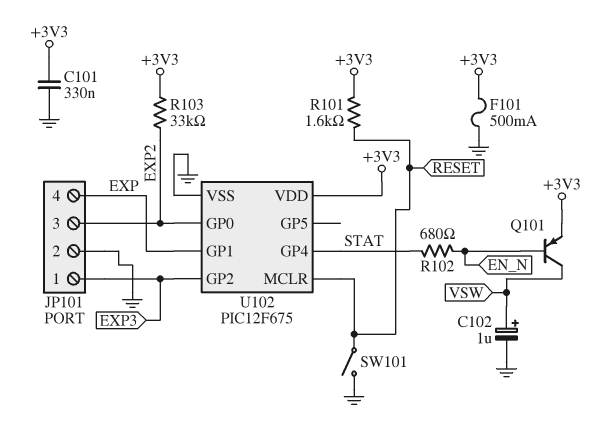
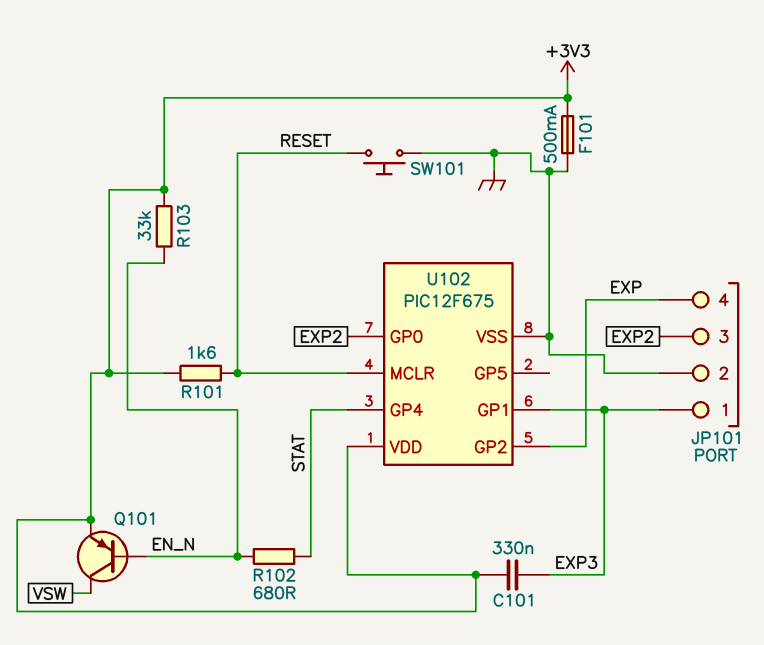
C101: 330nF (+3V3, GND) -> 330nF (+3V3, EXP3)
C102: 1uF (plus VSW, minus GND) -> none
R103: 33k (+3V3, EXP2) -> 33k (+3V3, EN_N)
SW101: switch (GND, RESET) -> button (GND, RESET)
U102 pin GP1: EXP -> EXP3
U102 pin GP2: EXP3 -> EXP

